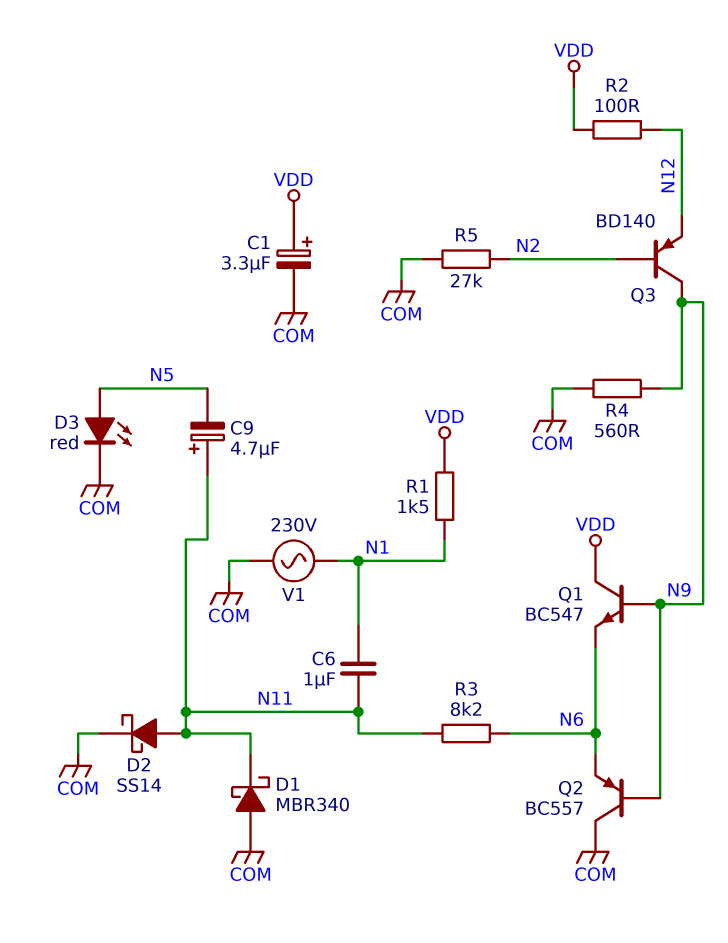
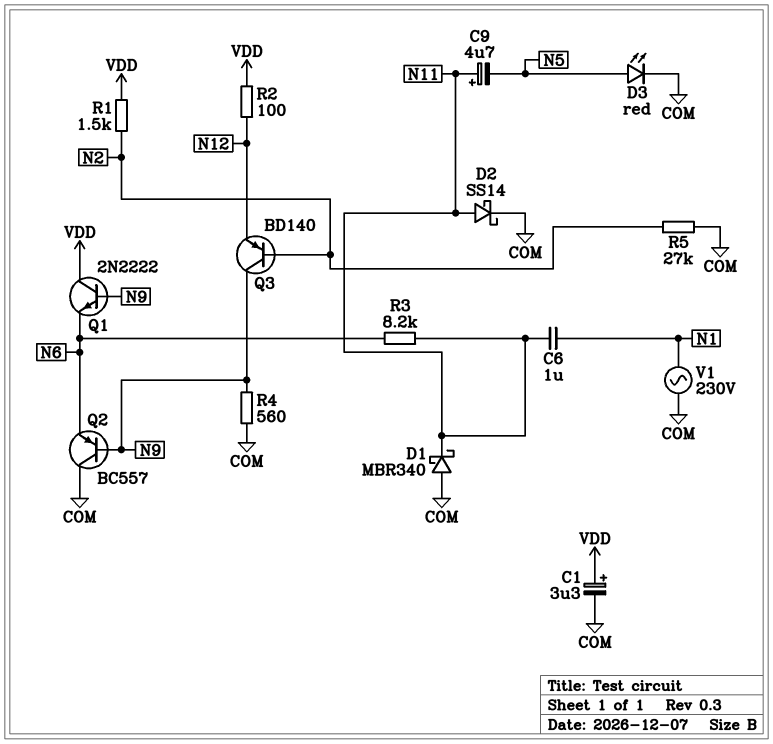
Q1: NPN BC547 (B N9, C VDD, E N6) -> NPN 2N2222 (B N9, C VDD, E N6)
R1: 1.5k (N1, VDD) -> 1.5k (N2, VDD)

